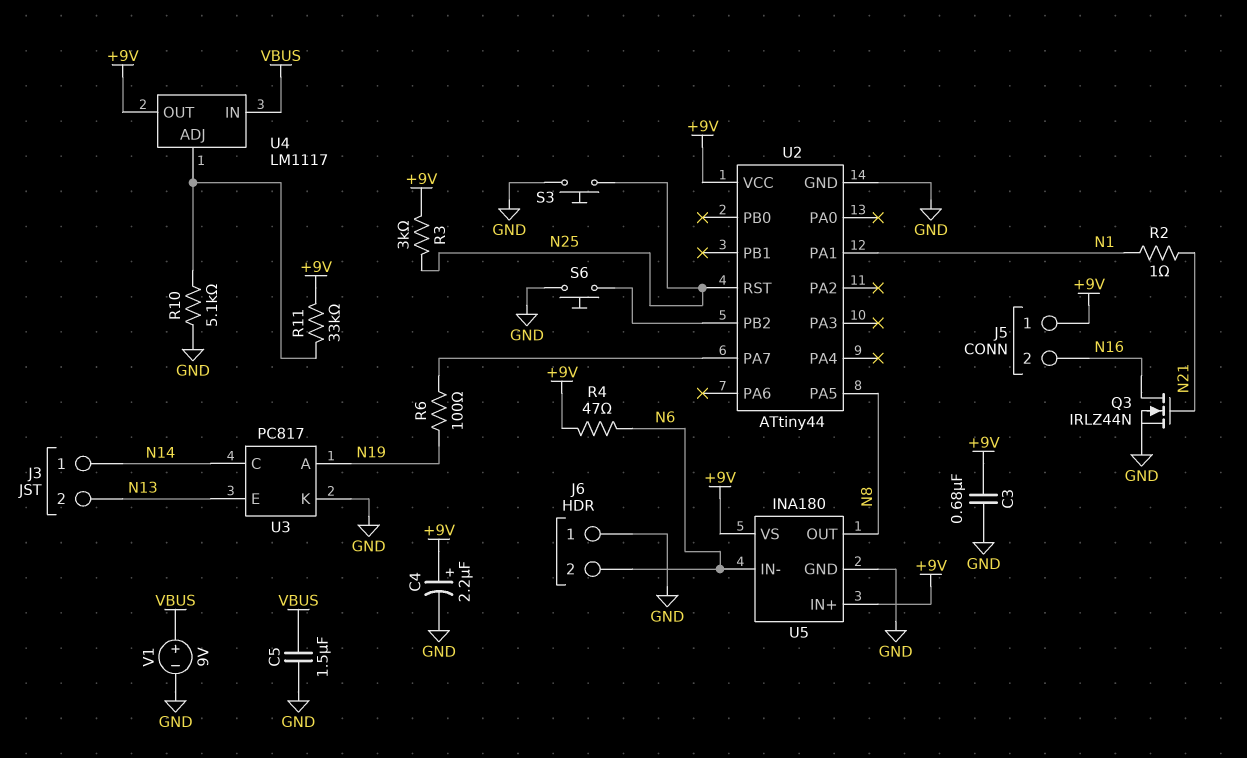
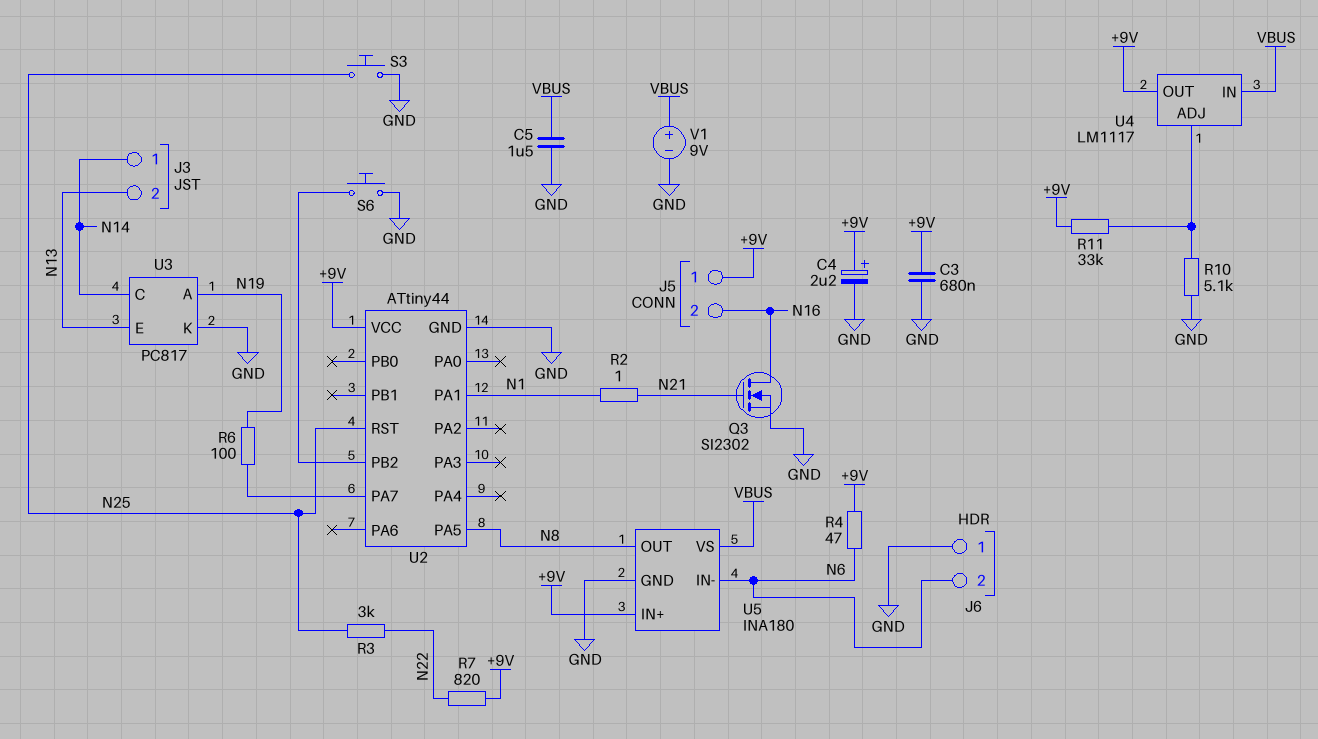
Q3: NMOS IRLZ44N (G N21, D N16, S GND) -> NMOS SI2302 (G N21, D N16, S GND)
R3: 3k (+9V, N25) -> 3k (N22, N25)
R7: none -> 820 (+9V, N22)
U5 pin VS: +9V -> VBUS

